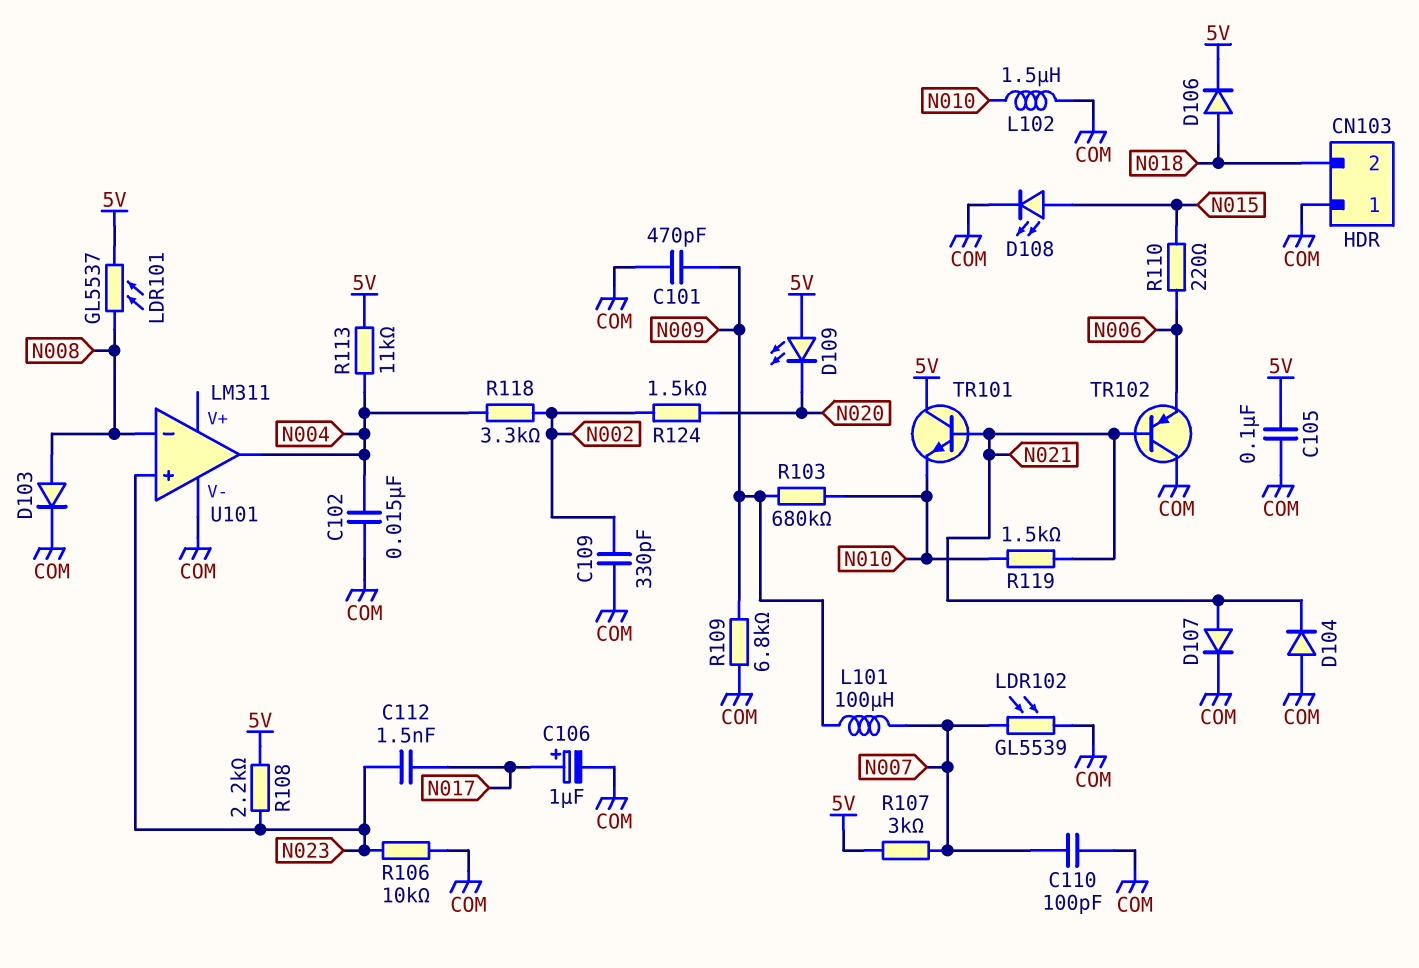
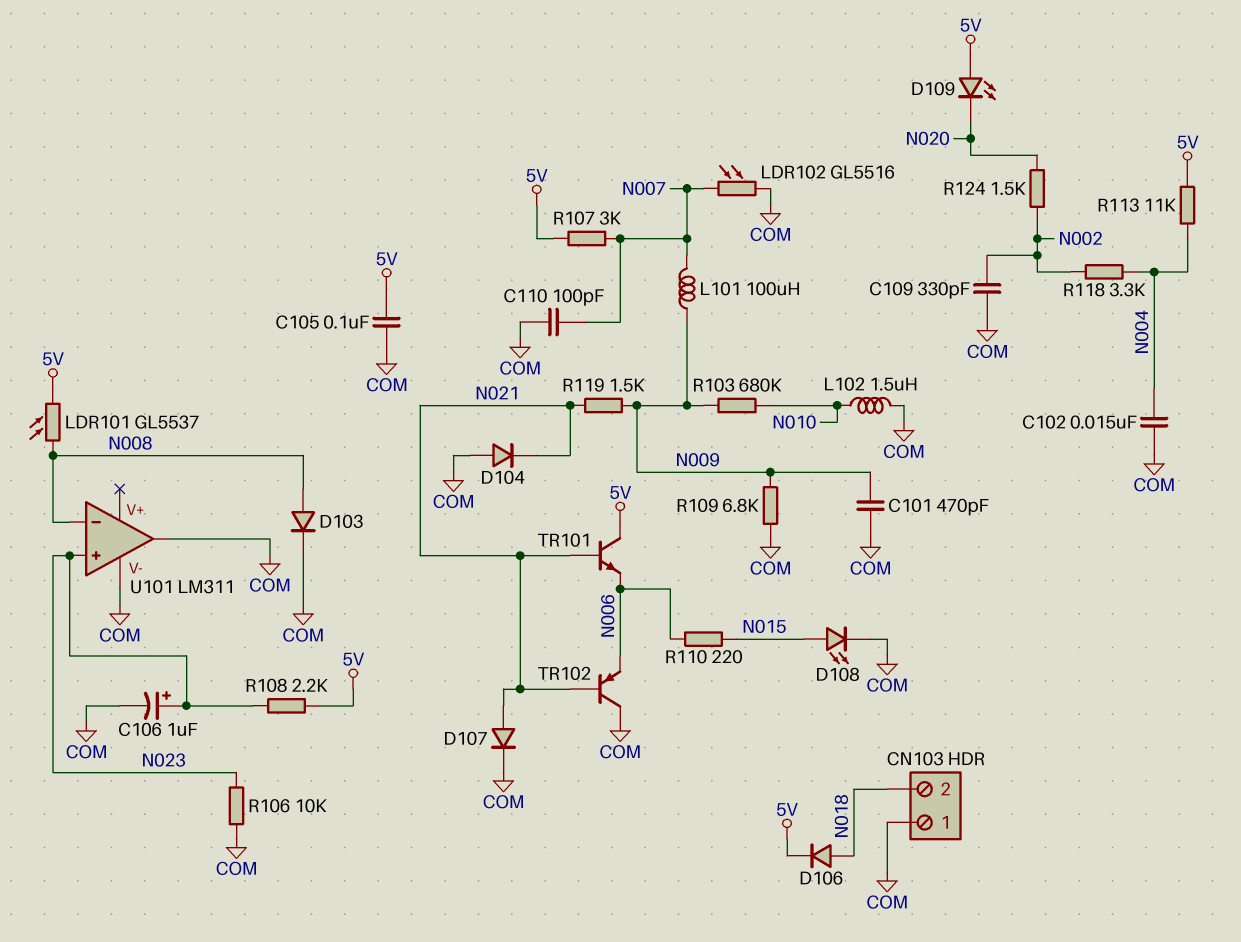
C106: 1uF (plus N017, minus COM) -> 1uF (plus N023, minus COM)
C112: 1.5nF (N017, N023) -> none
LDR102: GL5539 (COM, N007) -> GL5516 (COM, N007)
R119: 1.5k (N010, N021) -> 1.5k (N009, N021)
TR101: NPN (B N021, C 5V, E N010) -> NPN (B N021, C 5V, E N006)
U101 pin out: N004 -> COM

